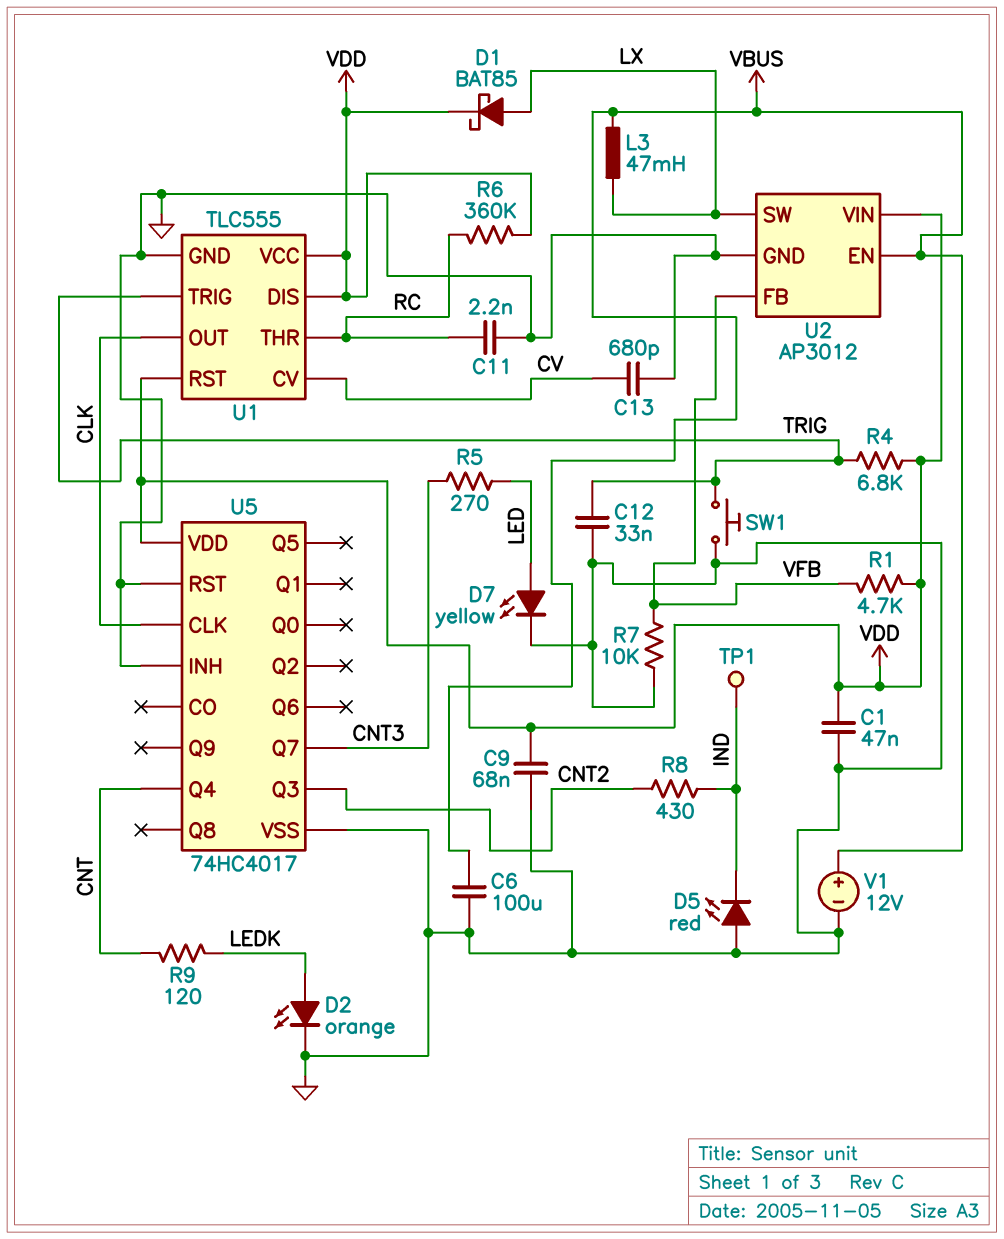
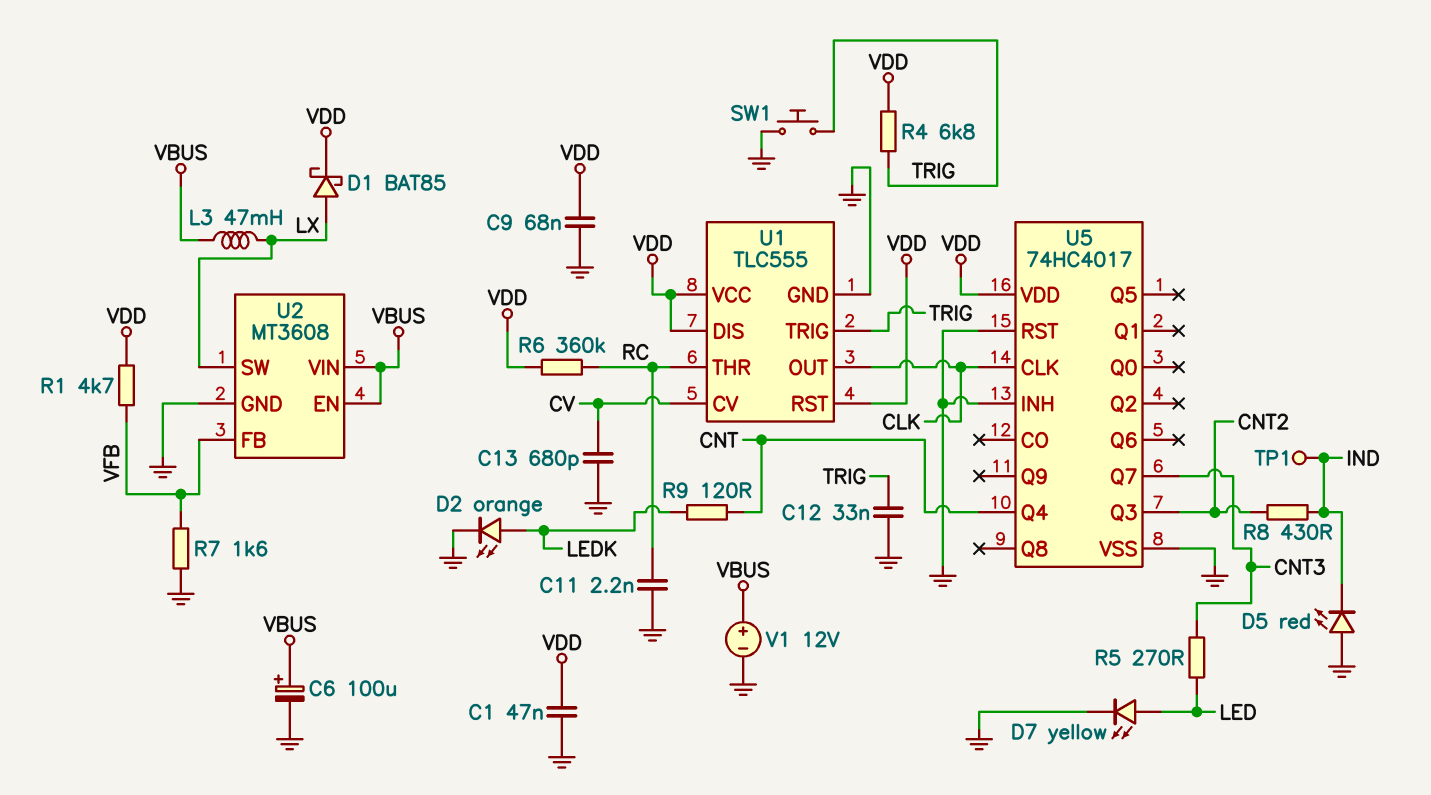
C6: 100uF (GND, VBUS) -> 100uF (plus VBUS, minus GND)
R7: 10k (GND, VFB) -> 1.6k (GND, VFB)
U2: AP3012 -> MT3608
U2 pin VIN: VDD -> VBUS

